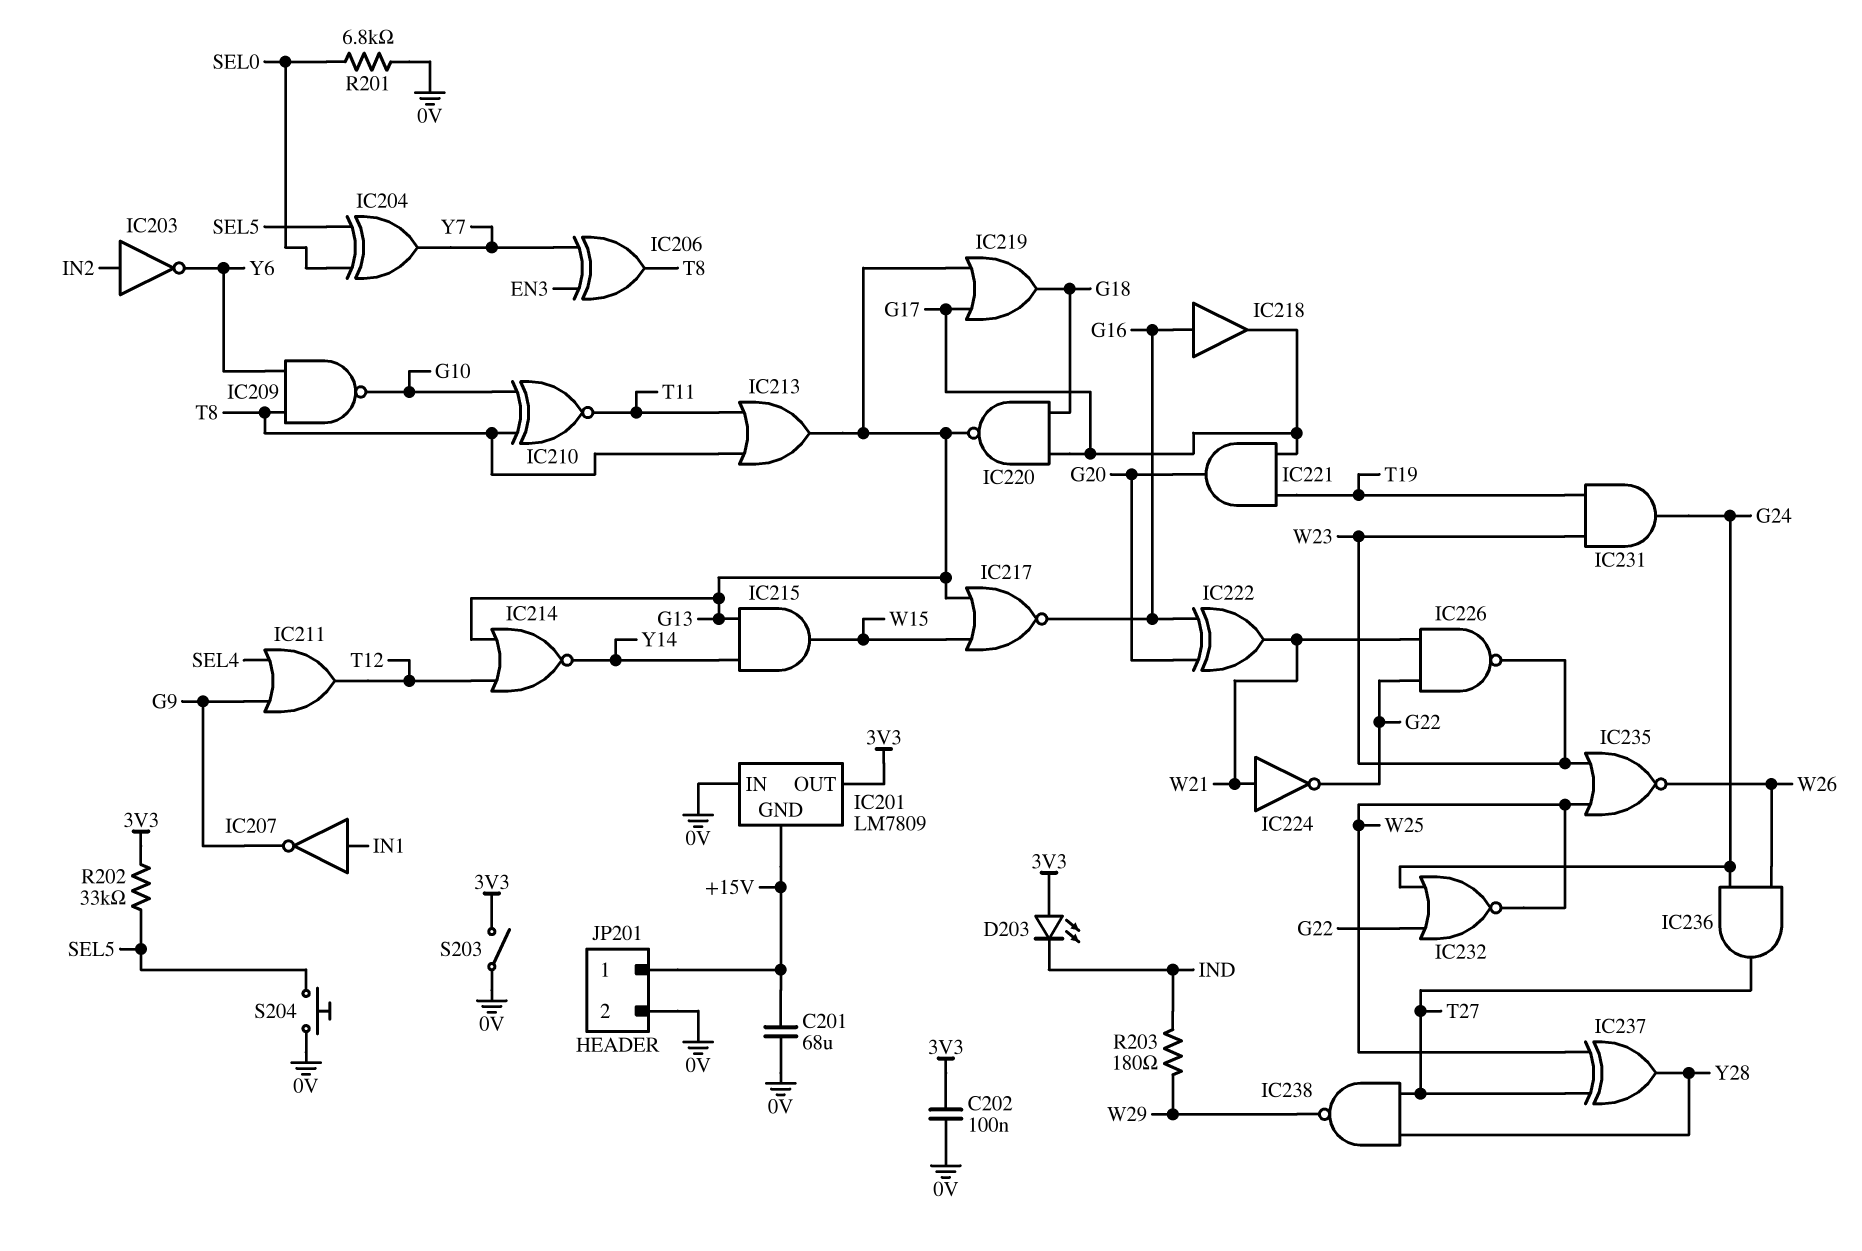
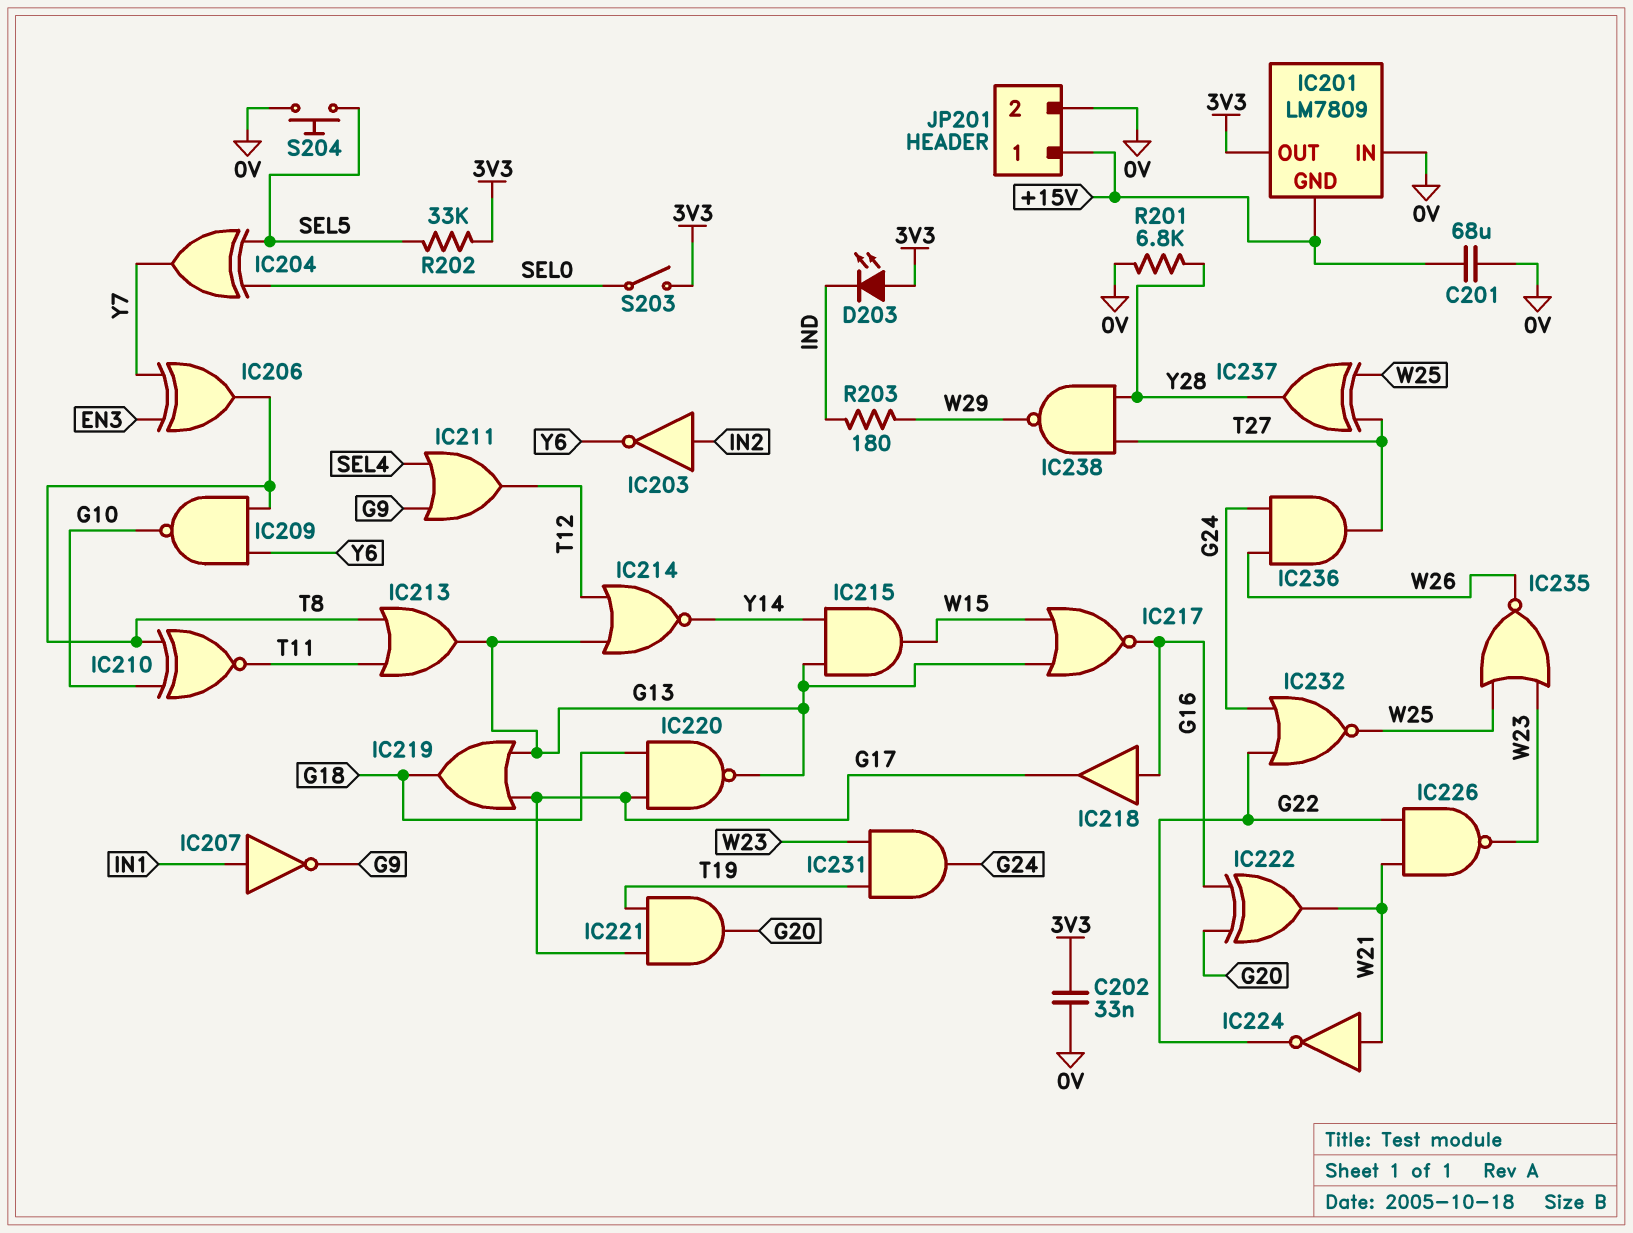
C202: 100nF (0V, 3V3) -> 33nF (0V, 3V3)
R201: 6.8k (0V, SEL0) -> 6.8k (0V, Y28)
S203: switch (0V, 3V3) -> switch (3V3, SEL0)

